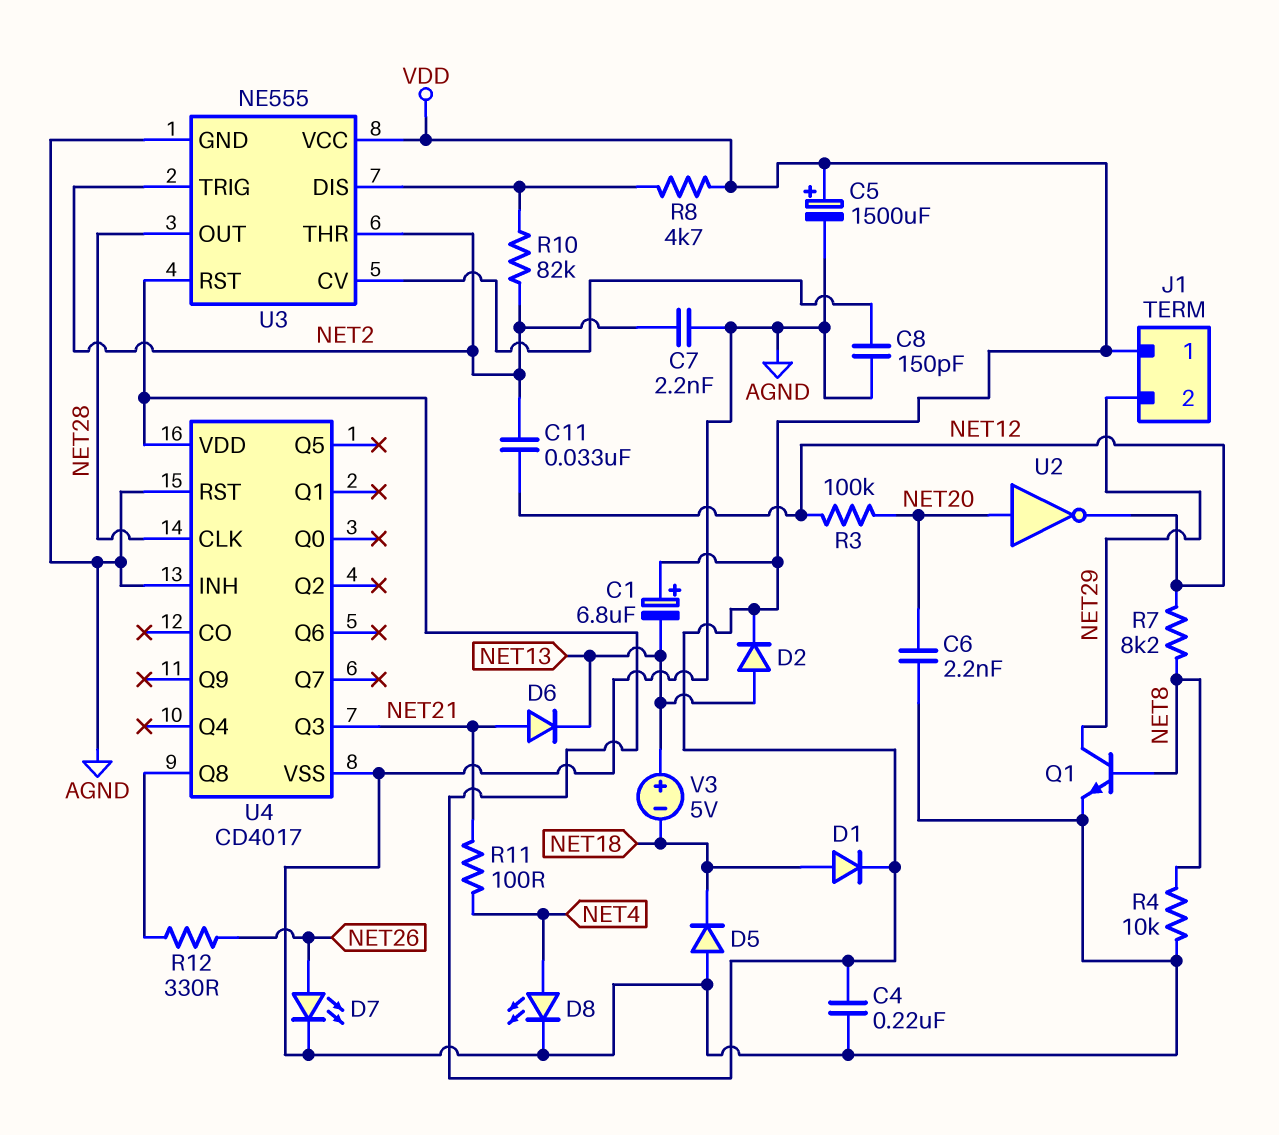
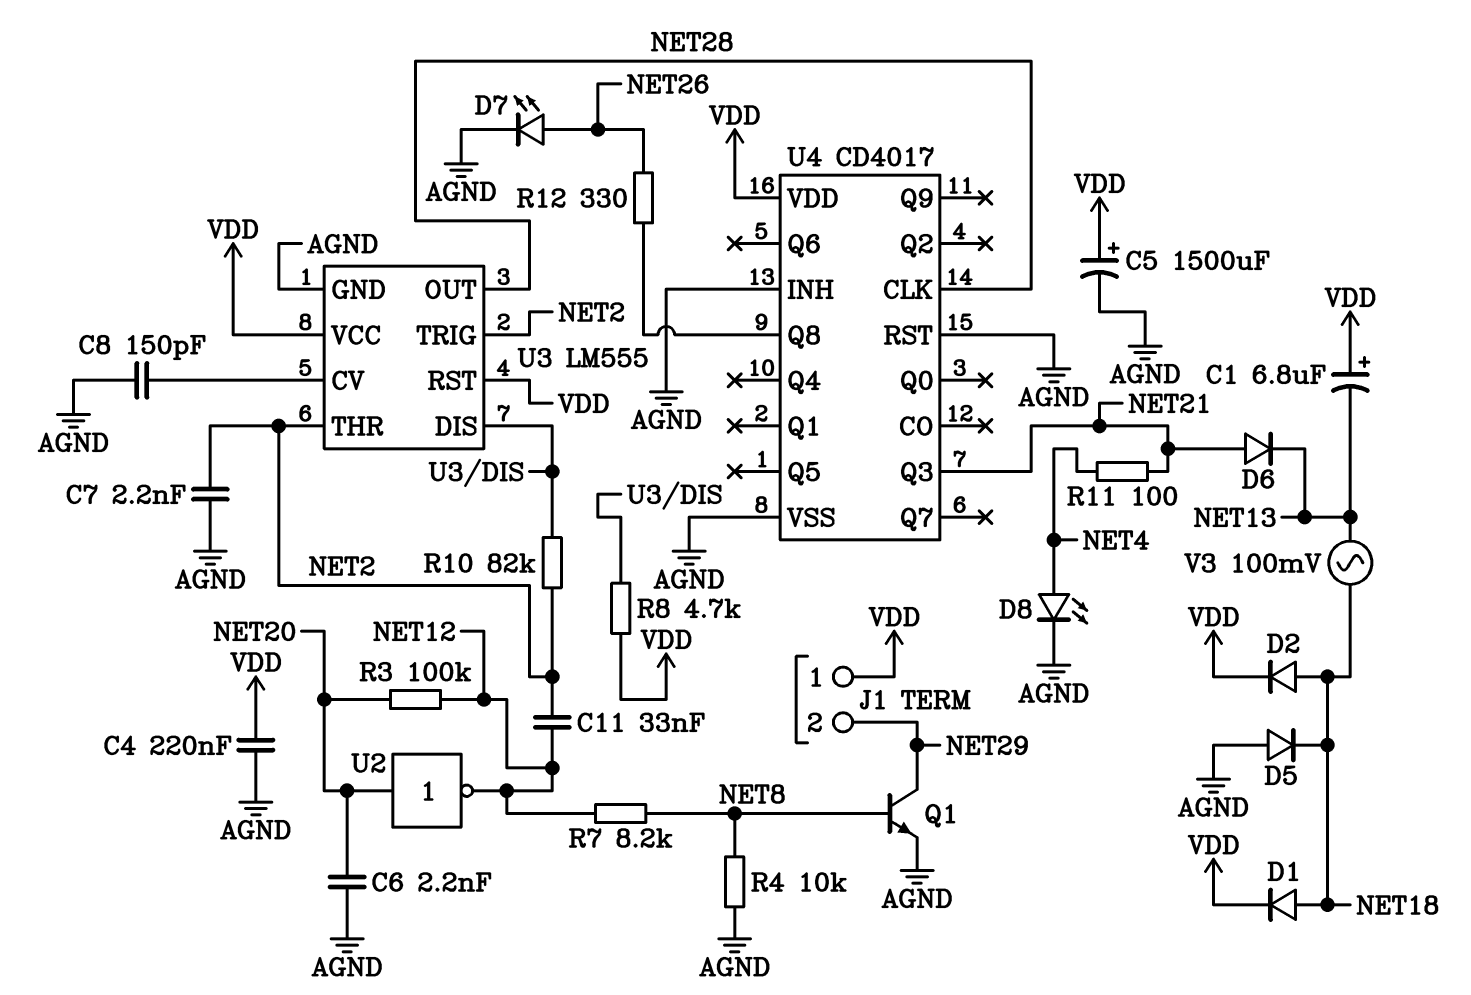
D2: diode (A NET13, K VDD) -> diode (A NET18, K VDD)
U3: NE555 -> LM555
V3: 5V (plus NET13, minus NET18) -> AC 100mV (NET13, NET18)

